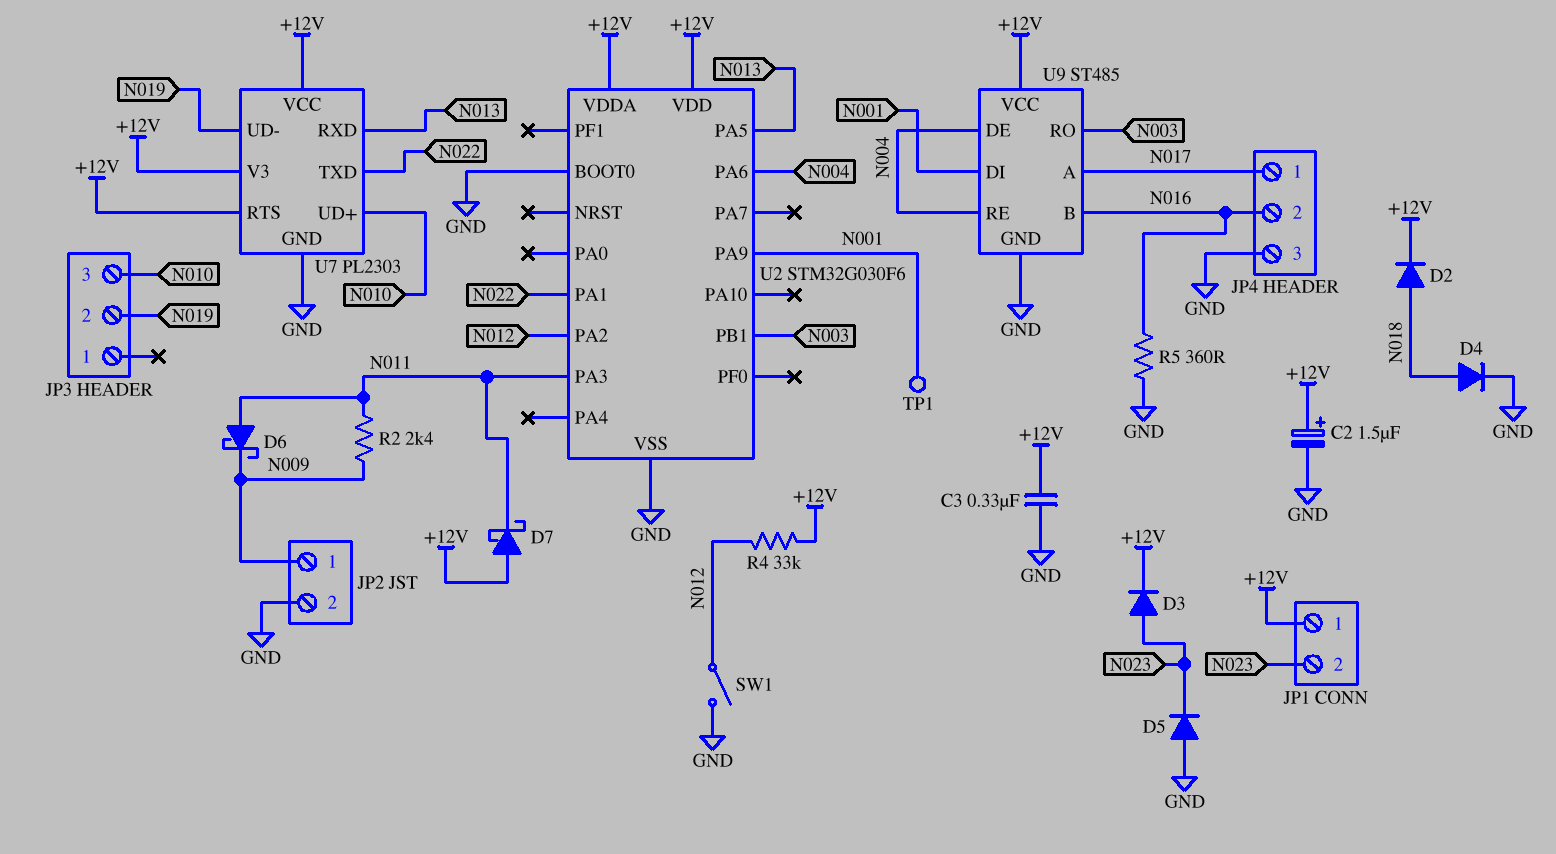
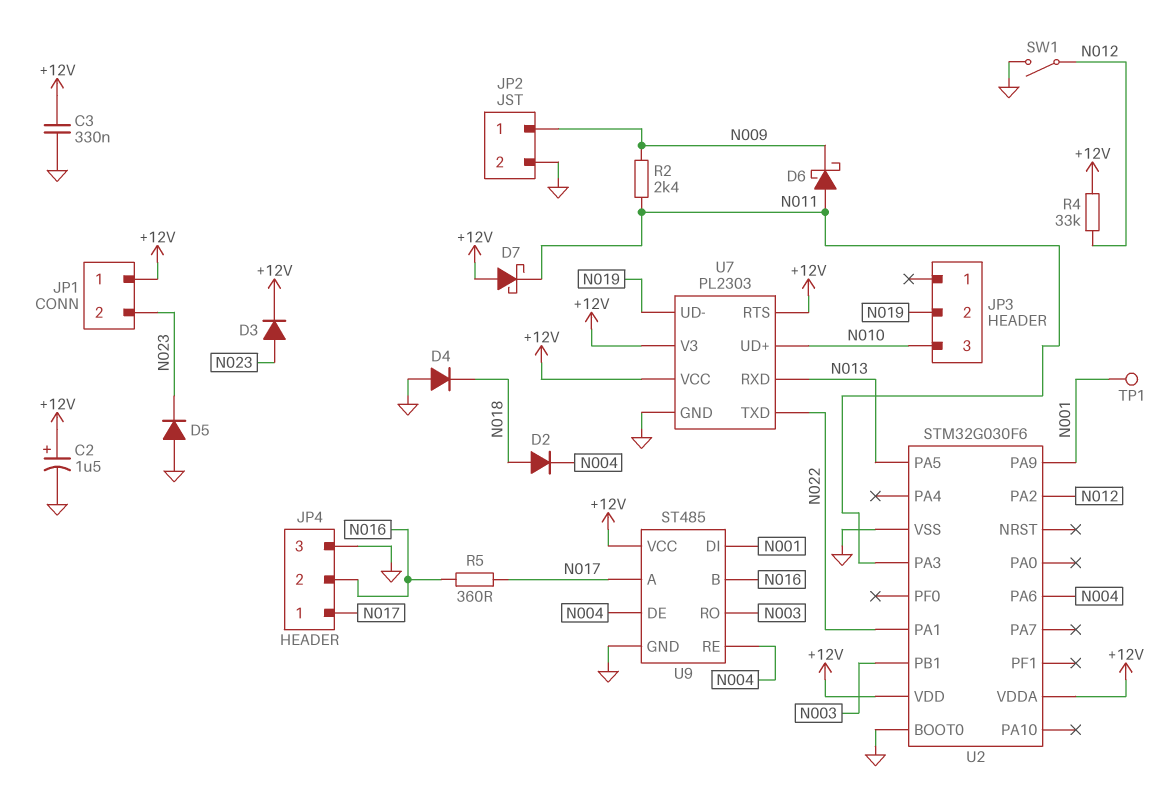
D2: diode (A N018, K +12V) -> diode (A N018, K N004)
D4: diode (A N018, K GND) -> diode (A GND, K N018)
R5: 360 (GND, N016) -> 360 (N016, N017)

